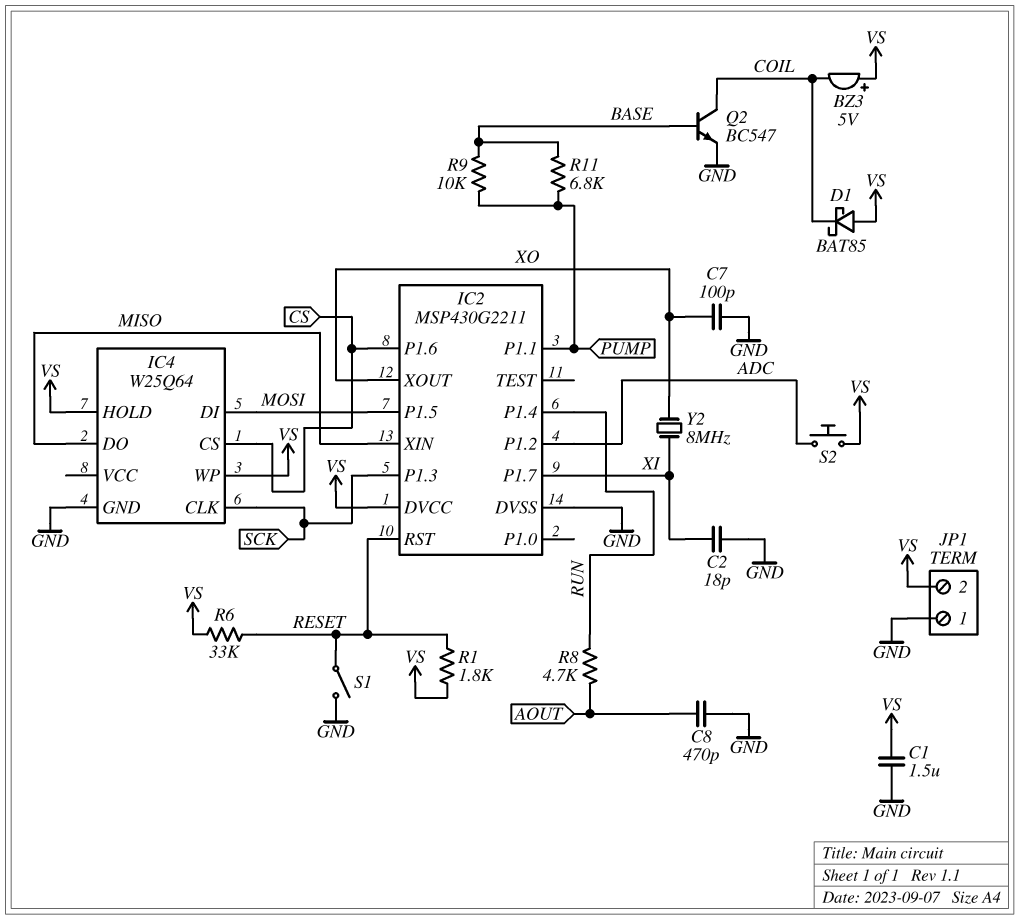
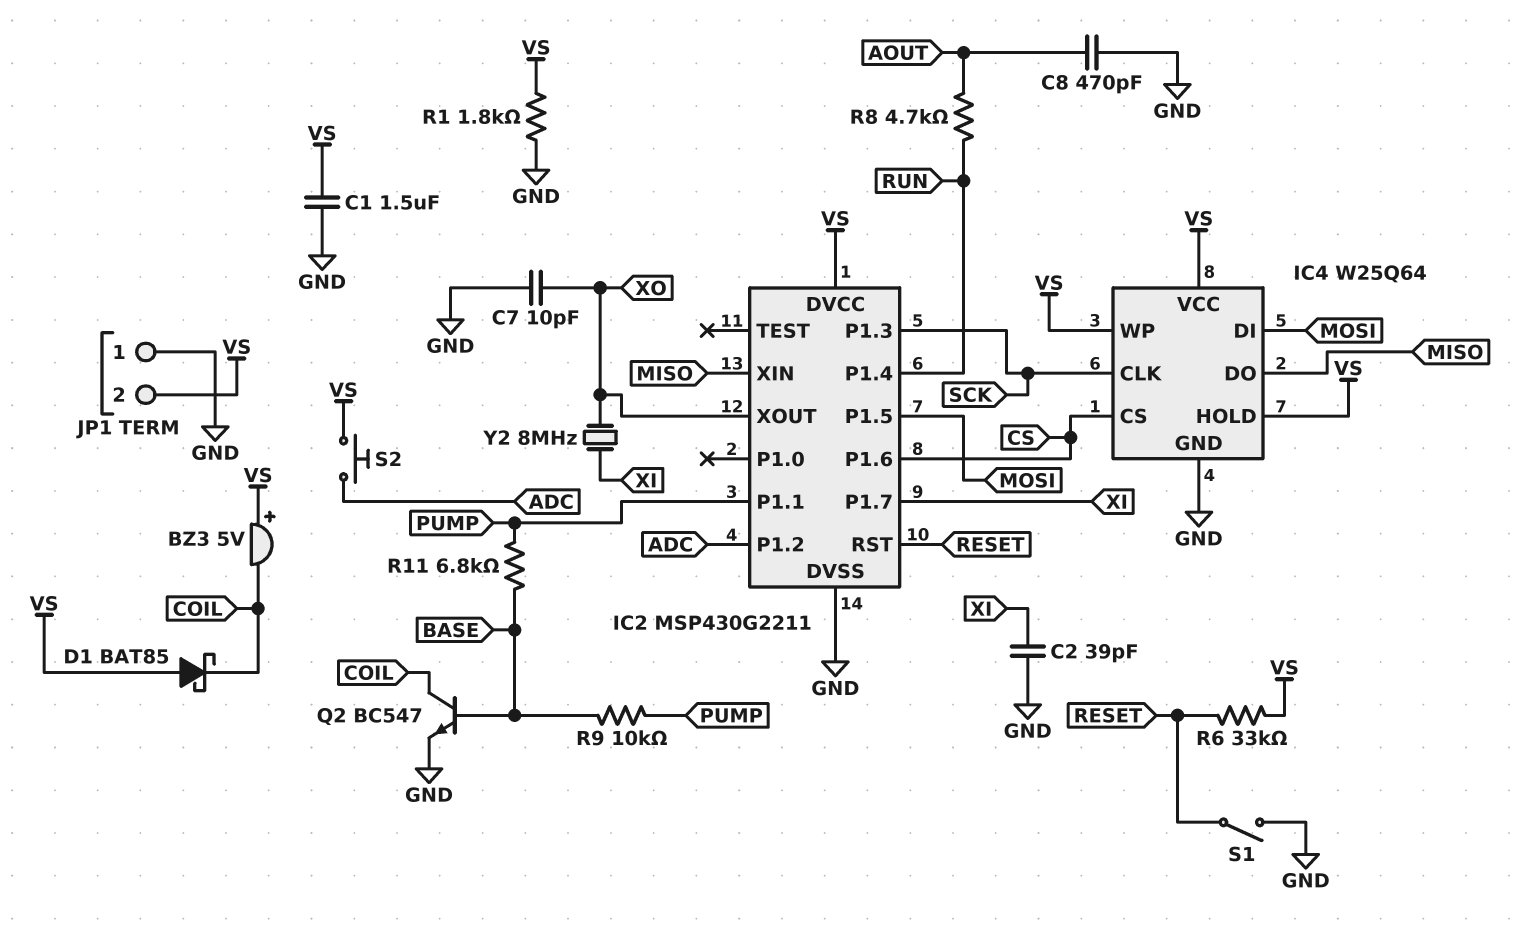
C2: 18pF (GND, XI) -> 39pF (GND, XI)
C7: 100pF (GND, XO) -> 10pF (GND, XO)
IC4 pin VCC: none -> VS
R1: 1.8k (RESET, VS) -> 1.8k (GND, VS)

